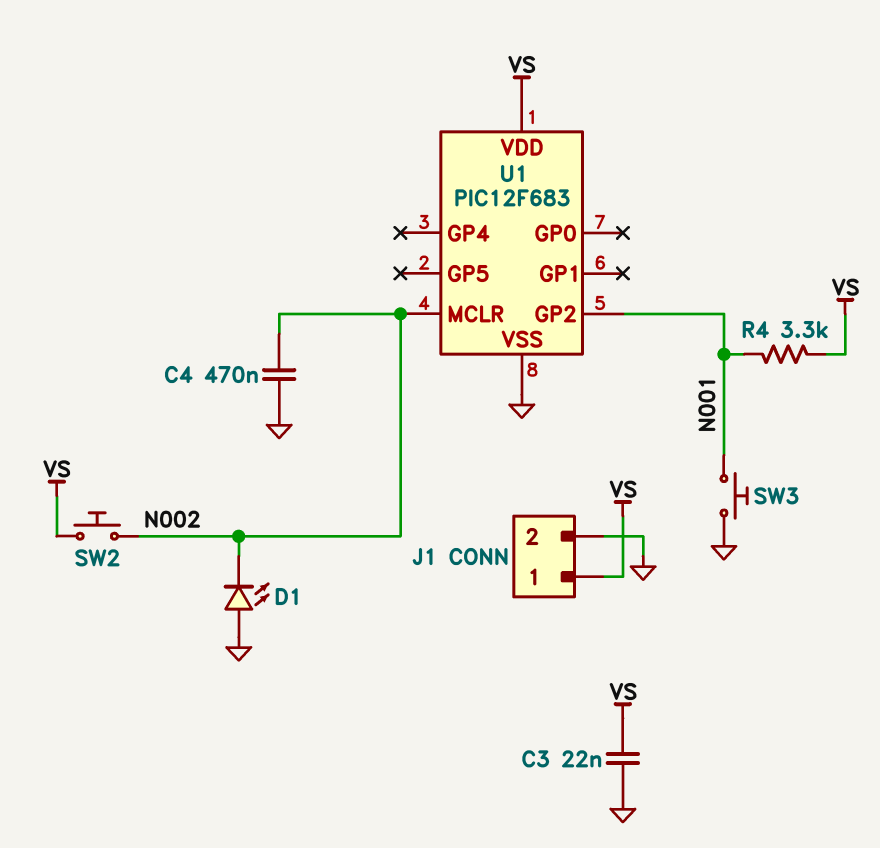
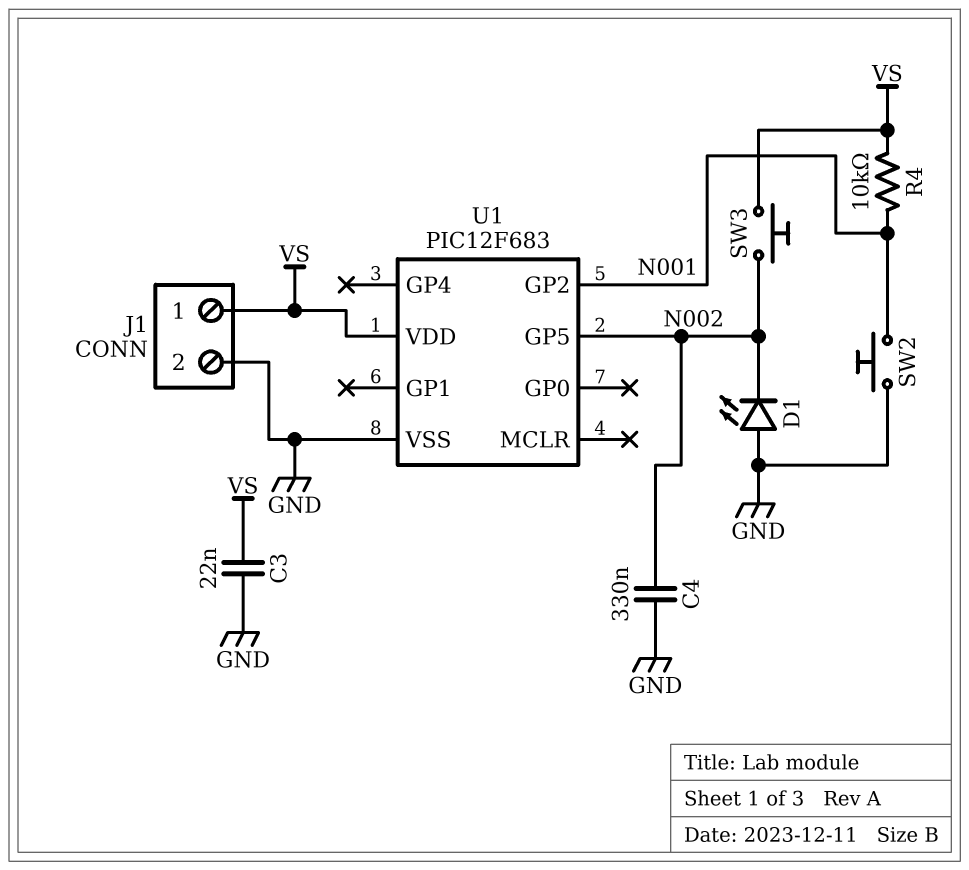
C4: 470nF (GND, N002) -> 330nF (GND, N002)
R4: 3.3k (N001, VS) -> 10k (N001, VS)
SW2: button (N002, VS) -> button (GND, N001)
SW3: button (GND, N001) -> button (N002, VS)
U1 pin GP5: none -> N002
U1 pin MCLR: N002 -> none

